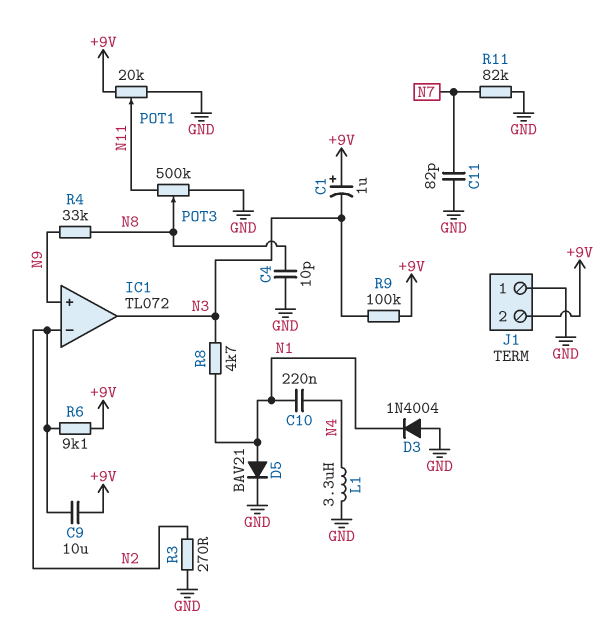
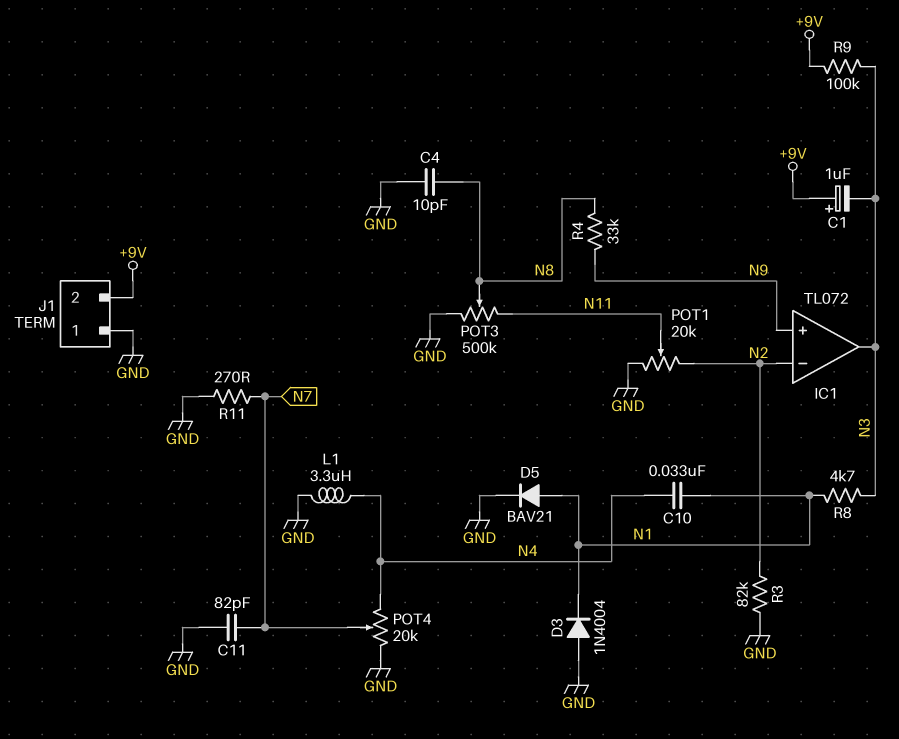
C9: 10uF (+9V, N2) -> none
C10: 220nF (N1, N4) -> 33nF (N1, N4)
POT1: 20k (+9V, GND, wiper N11) -> 20k (GND, N2, wiper N11)
POT4: none -> 20k (GND, N4, wiper N7)
R3: 270 (GND, N2) -> 82k (GND, N2)
R6: 9.1k (+9V, N2) -> none
R11: 82k (GND, N7) -> 270 (GND, N7)

